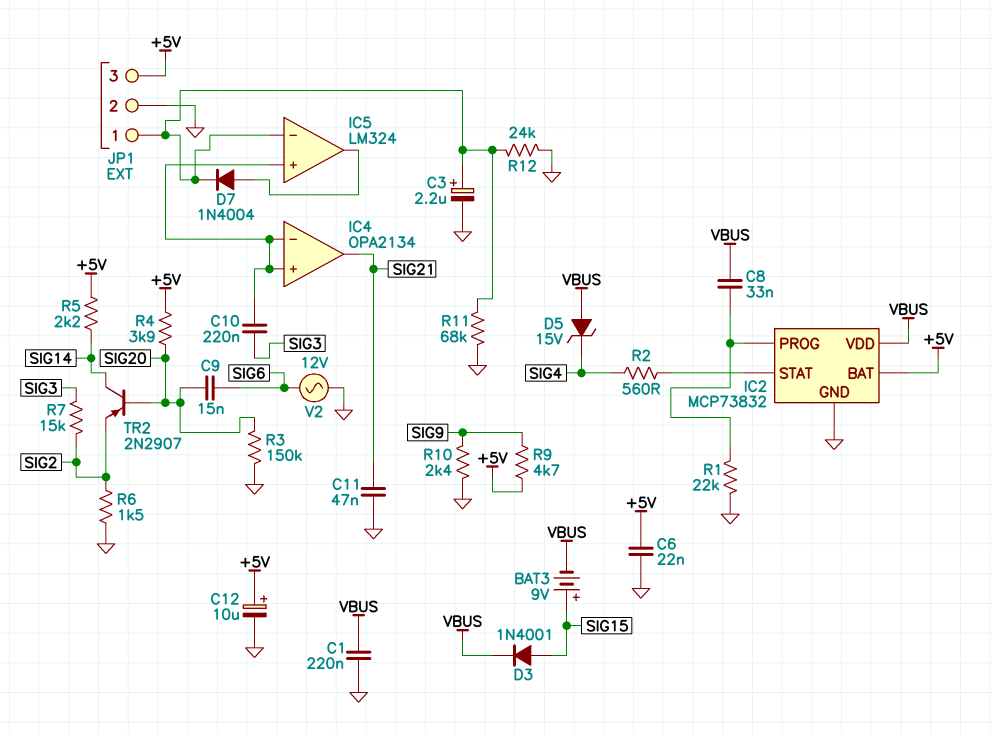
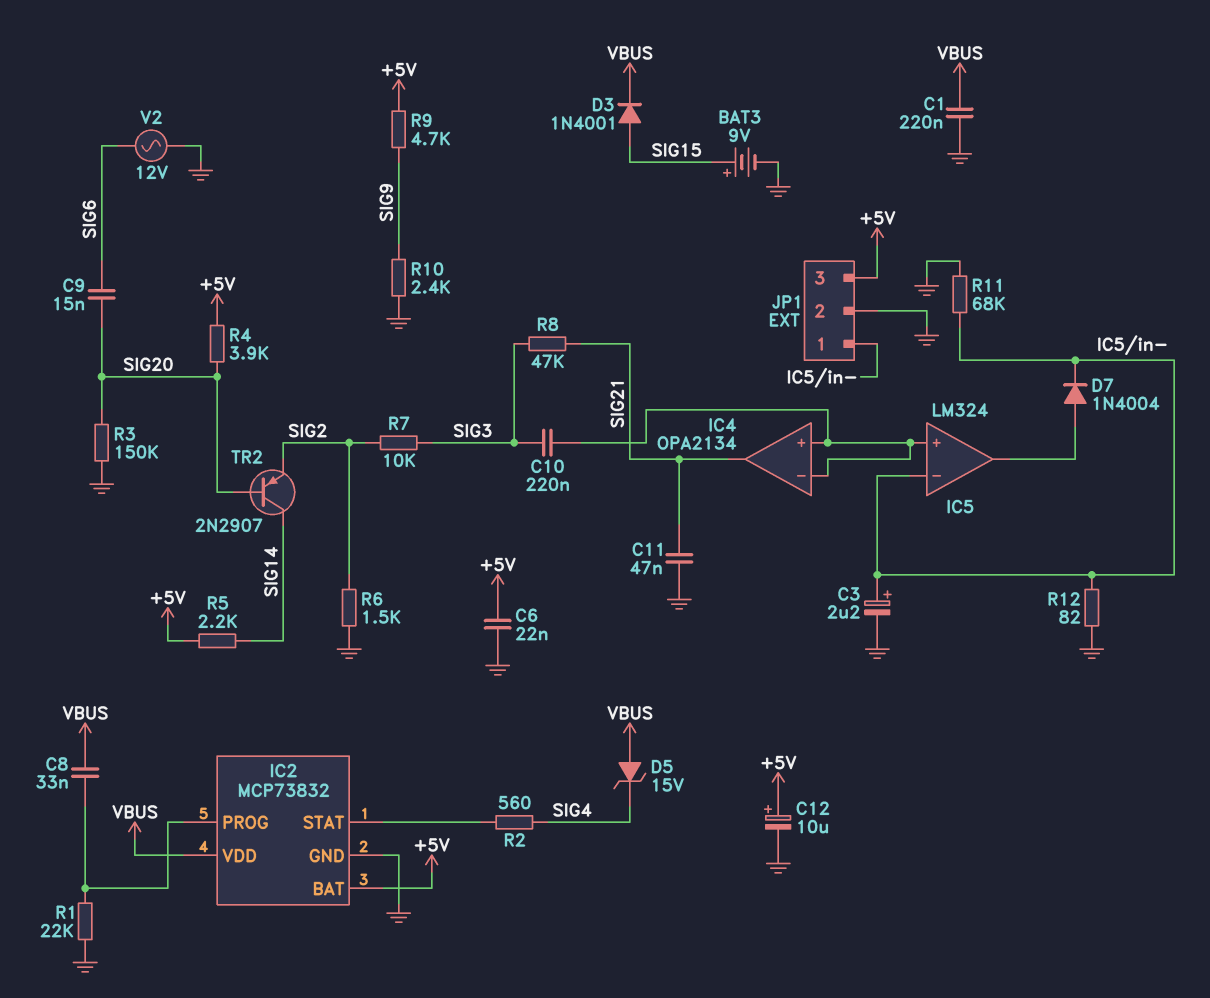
BAT3: 9V (plus SIG15, minus VBUS) -> 9V (plus SIG15, minus GND)
R7: 15k (SIG2, SIG3) -> 10k (SIG2, SIG3)
R8: none -> 47k (SIG3, SIG21)
R12: 24k (GND, IC5/in-) -> 82 (GND, IC5/in-)

